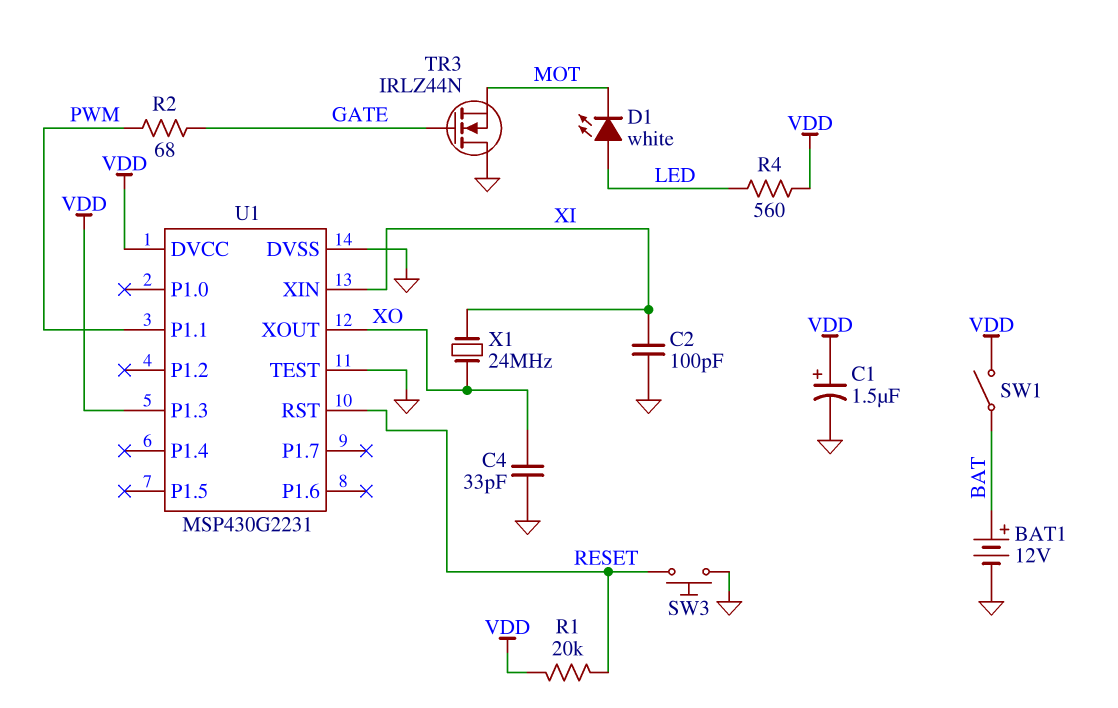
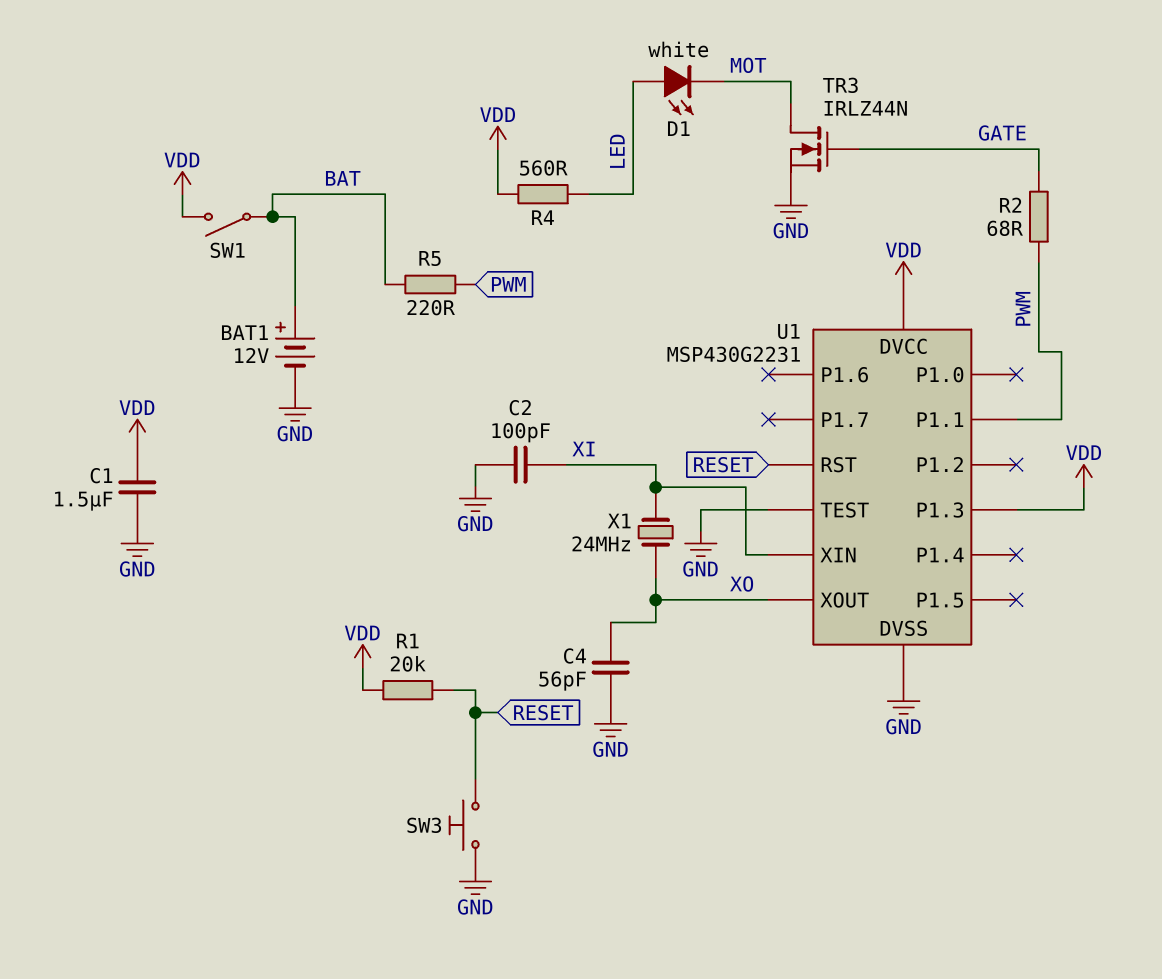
C1: 1.5uF (plus VDD, minus GND) -> 1.5uF (GND, VDD)
C4: 33pF (GND, XO) -> 56pF (GND, XO)
R5: none -> 220 (BAT, PWM)
TR3: NMOS IRLZ44N (G GATE, D GND, S MOT) -> NMOS IRLZ44N (G GATE, D MOT, S GND)

